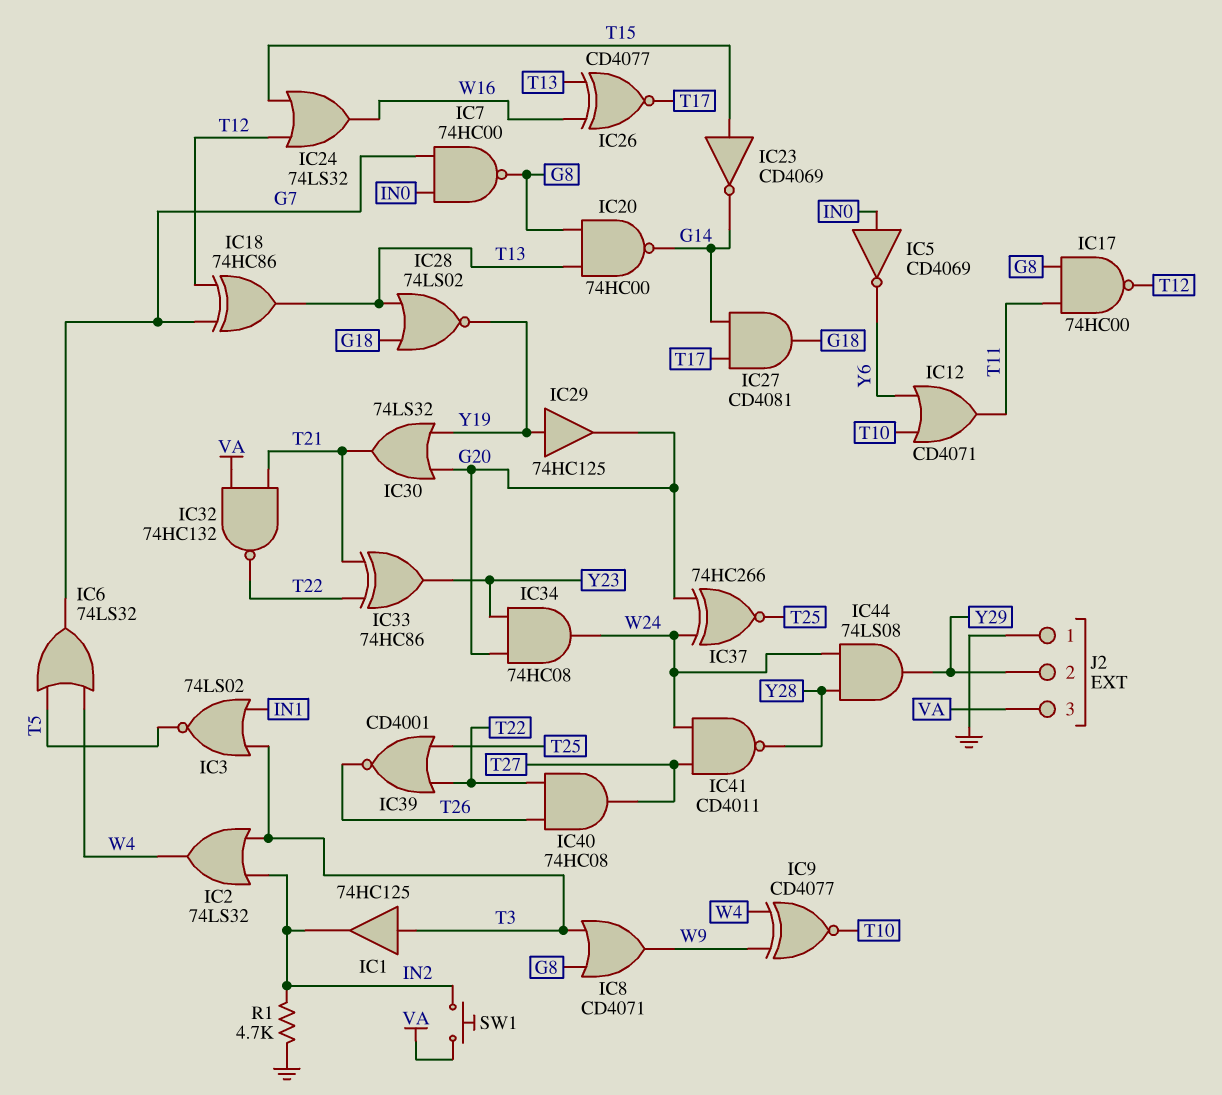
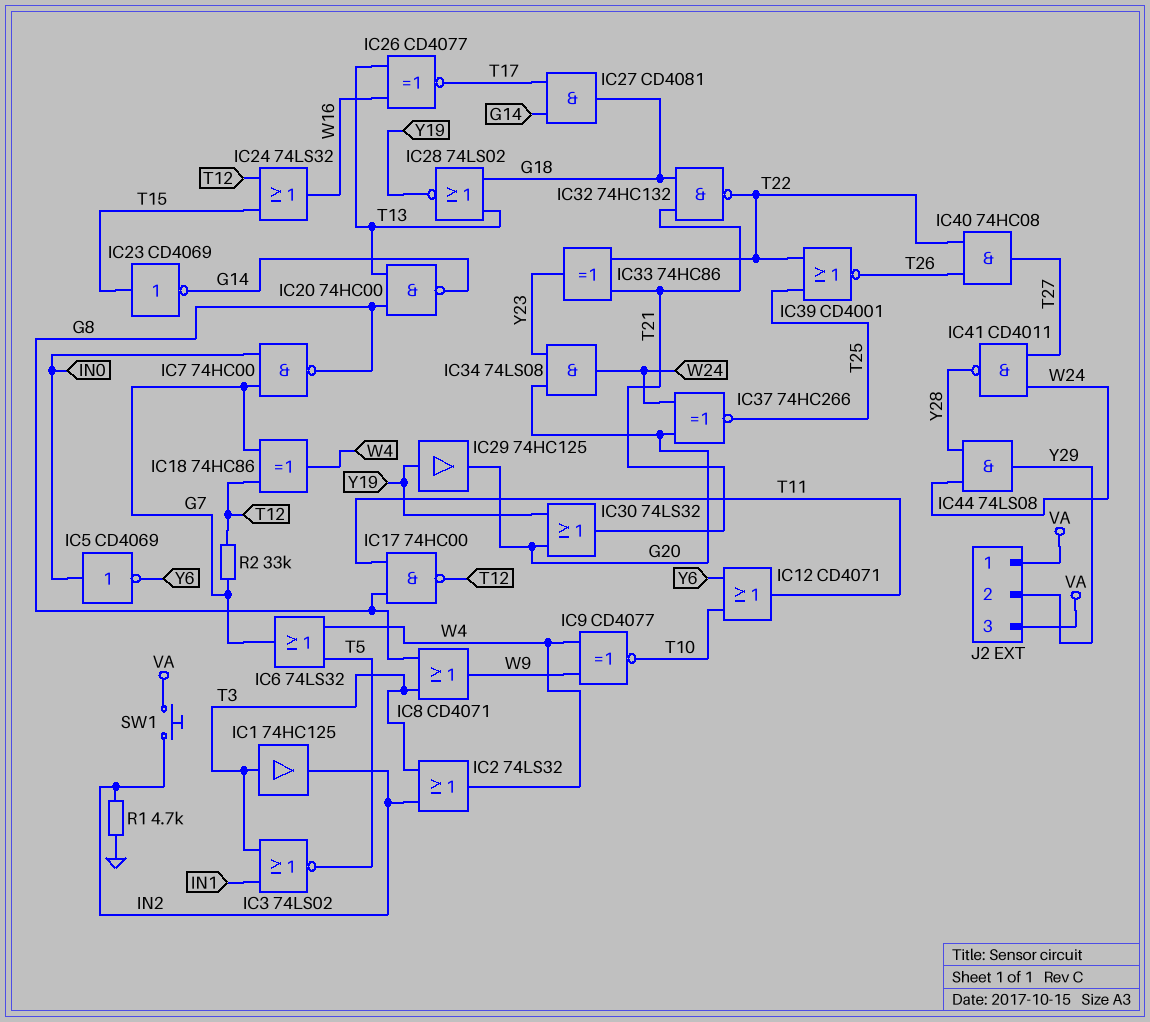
IC18: XOR 74HC86 (in G7, in T12, out T13) -> XOR 74HC86 (in G7, in T12, out W4)
IC32: NAND 74HC132 (in T21, in VA, out T22) -> NAND 74HC132 (in G18, in T21, out T22)
IC34: AND 74HC08 (in G20, in Y23, out W24) -> AND 74LS08 (in G20, in Y23, out W24)
J2 pin 1: GND -> VA
R2: none -> 33k (G7, T12)

